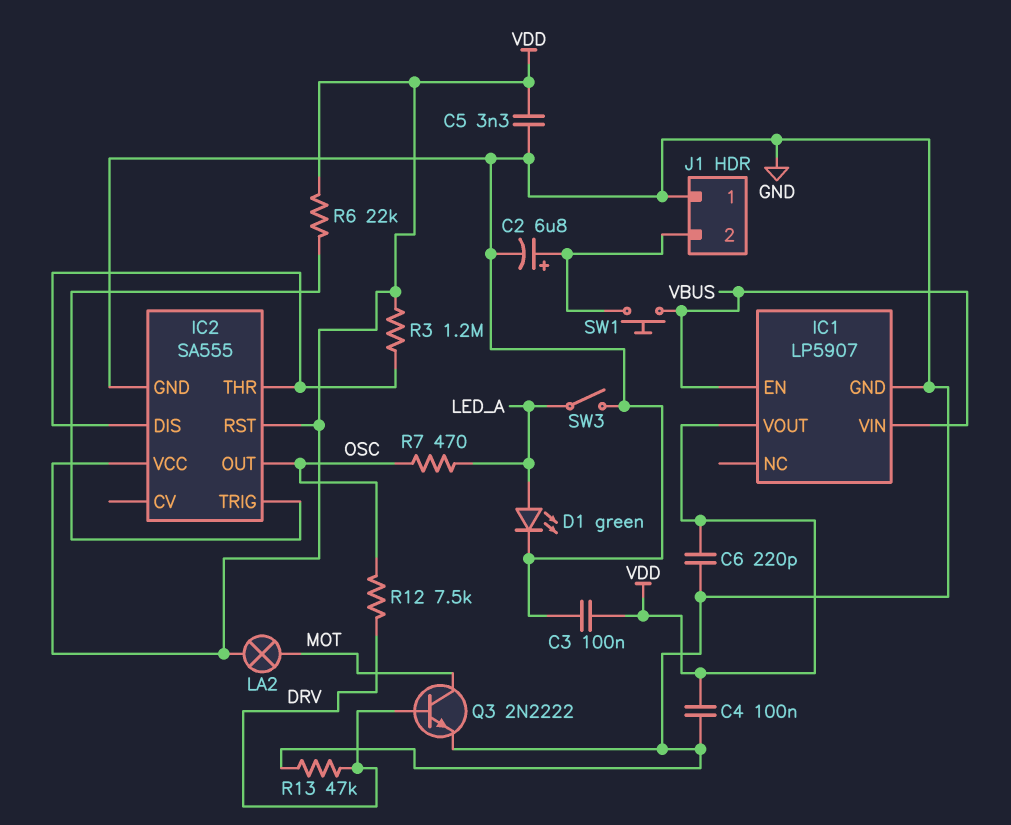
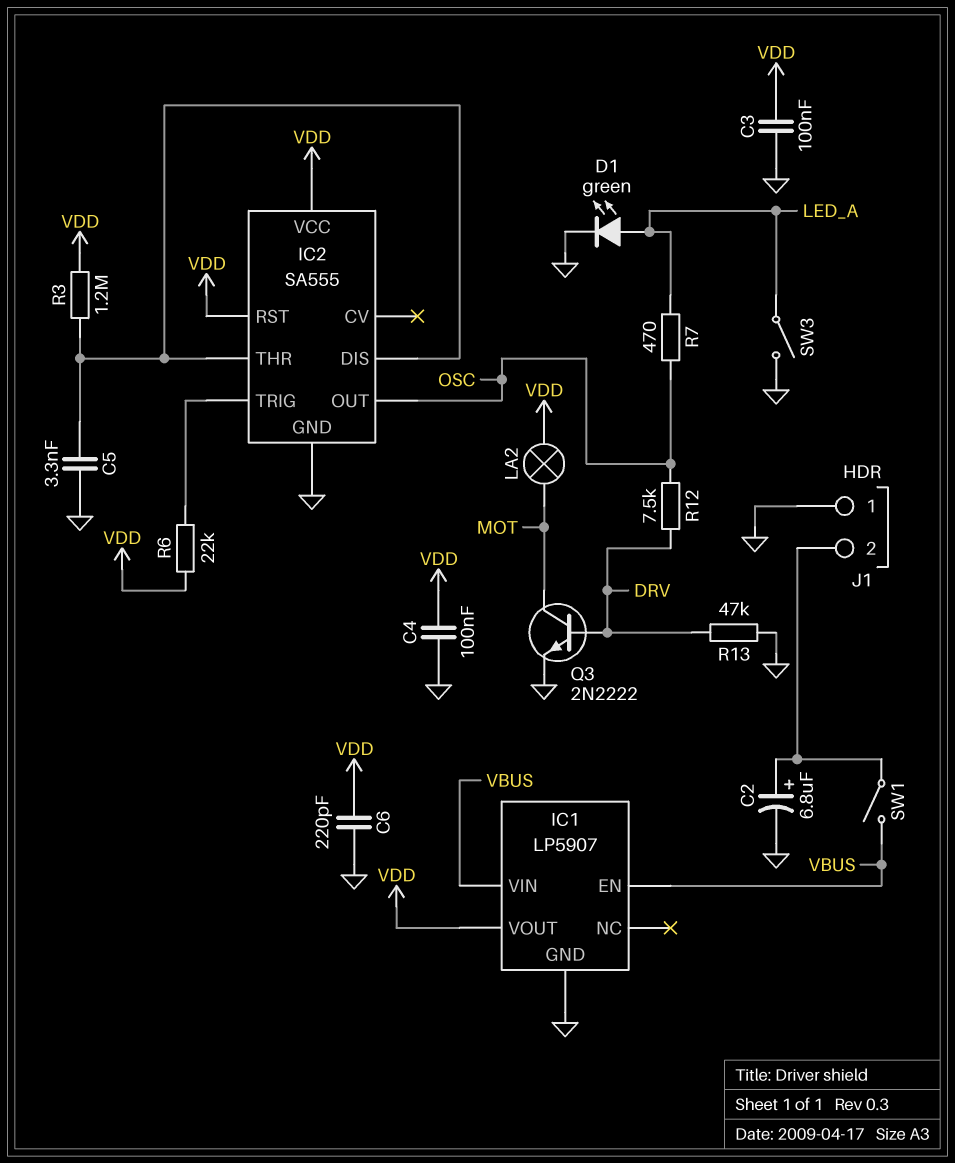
C5: 3.3nF (GND, VDD) -> 3.3nF (GND, IC2/DIS)
SW1: button (J1/2, VBUS) -> switch (J1/2, VBUS)

